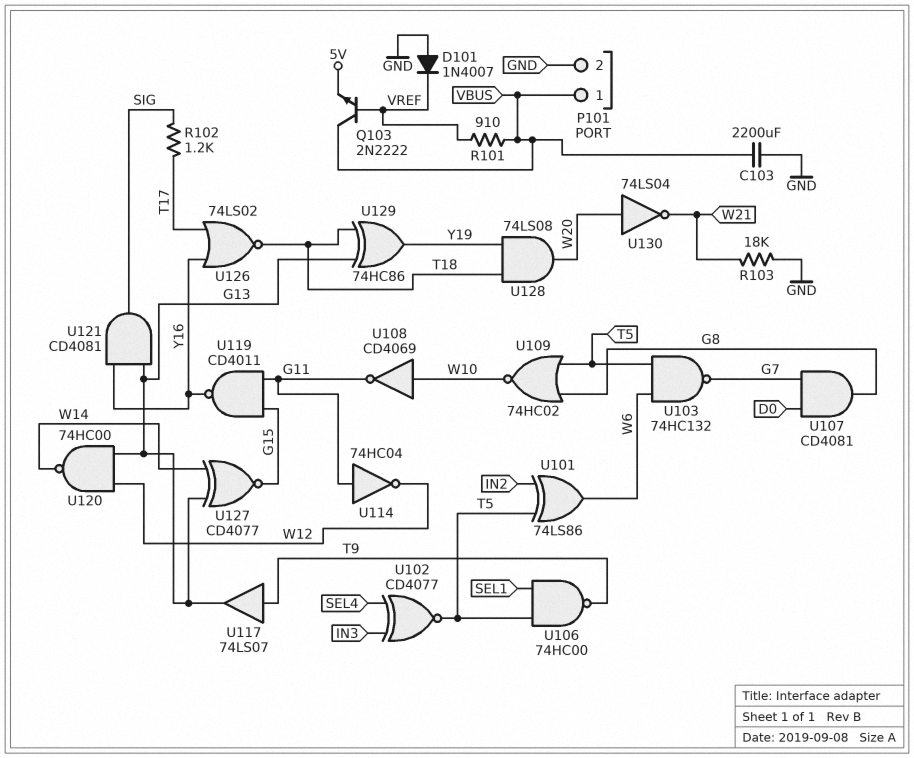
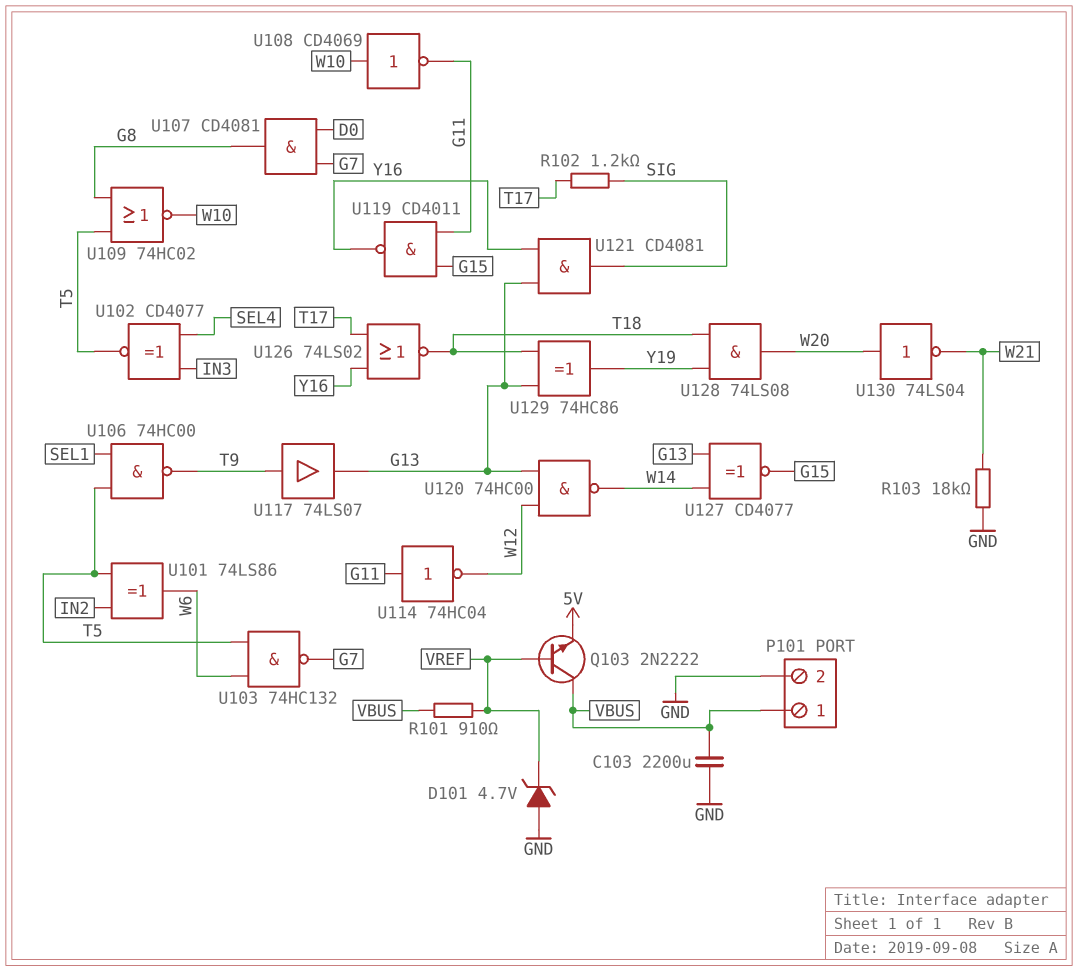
D101: diode 1N4007 (A GND, K VREF) -> zener 4.7V (A GND, K VREF)

